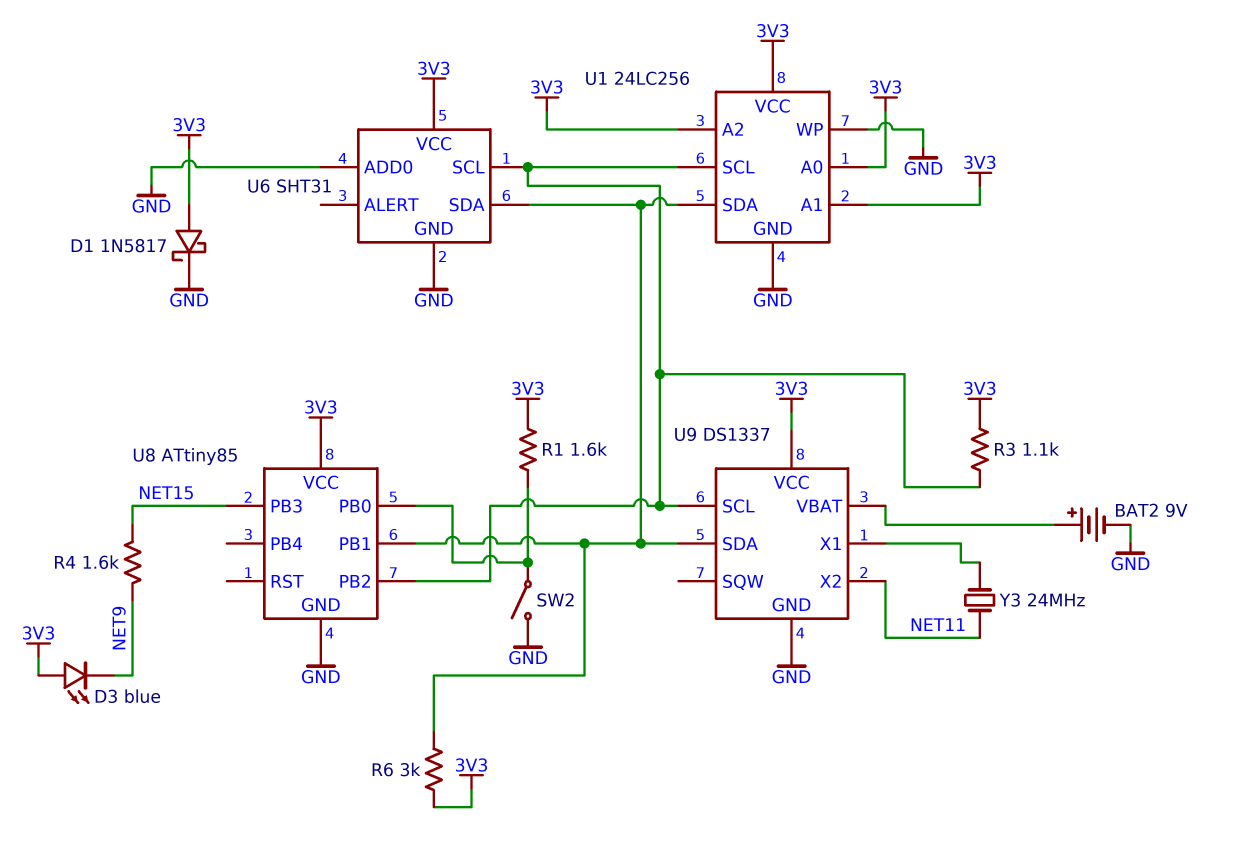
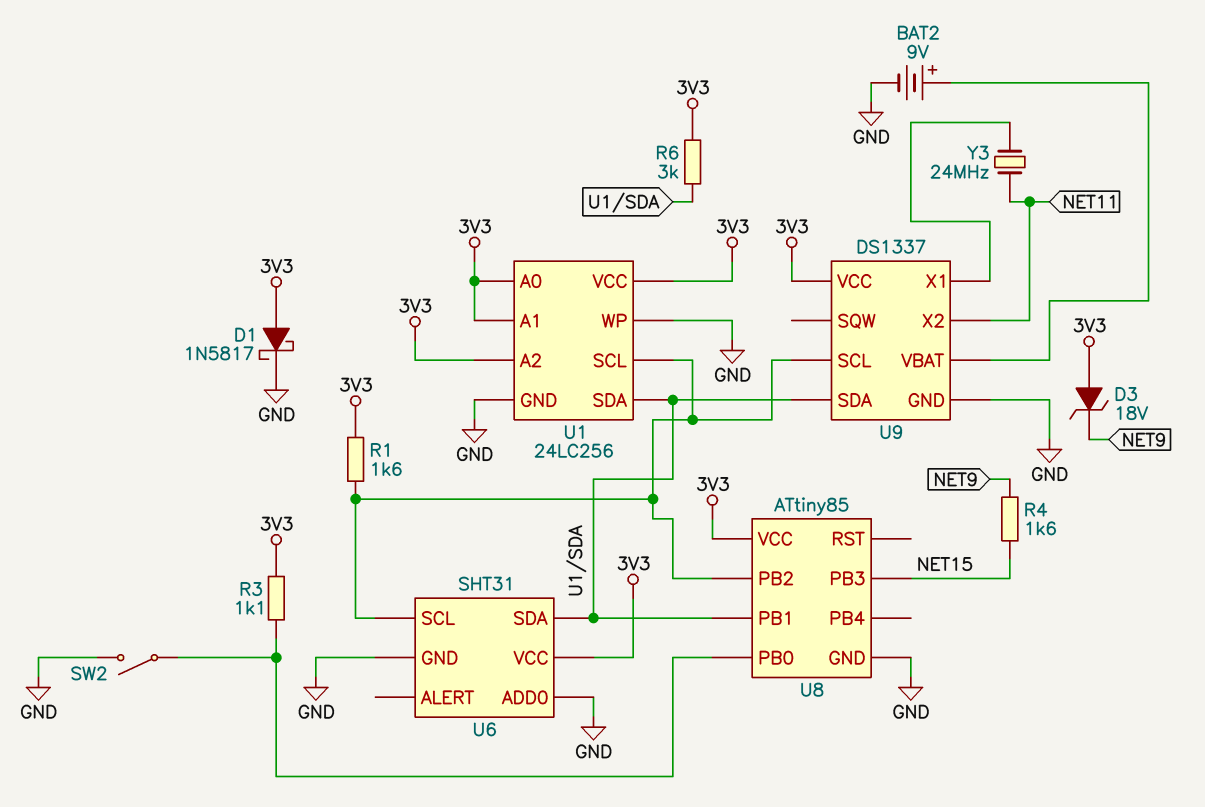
D3: LED blue (A 3V3, K NET9) -> zener 18V (A 3V3, K NET9)
R1: 1.6k (3V3, U8/PB0) -> 1.6k (3V3, U1/SCL)
R3: 1.1k (3V3, U1/SCL) -> 1.1k (3V3, U8/PB0)

